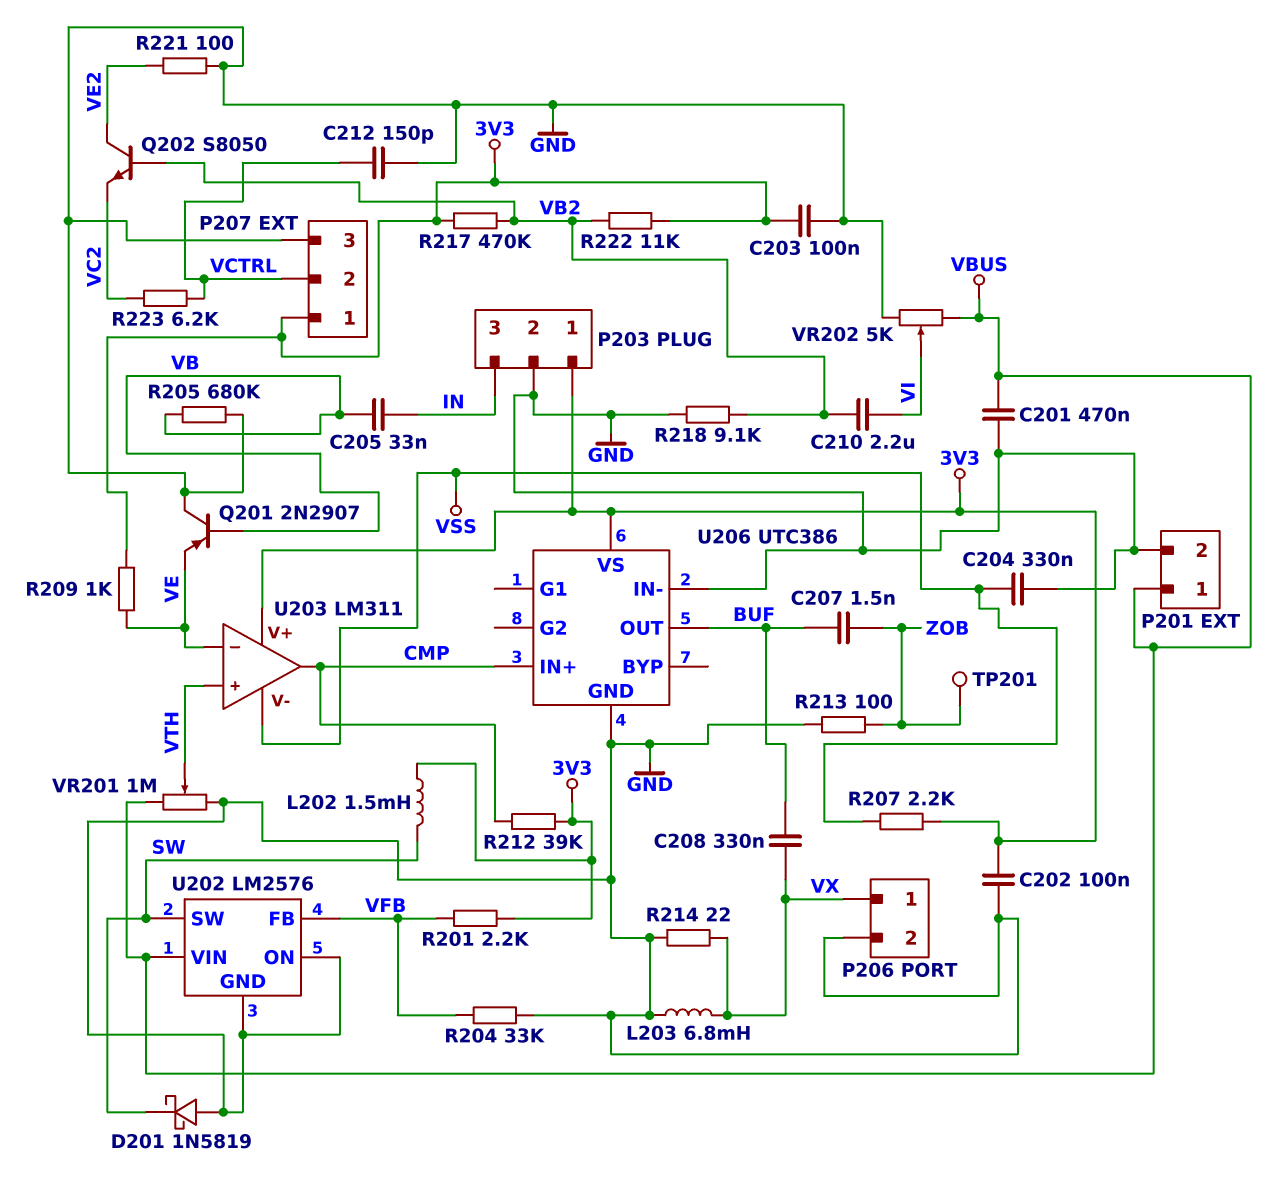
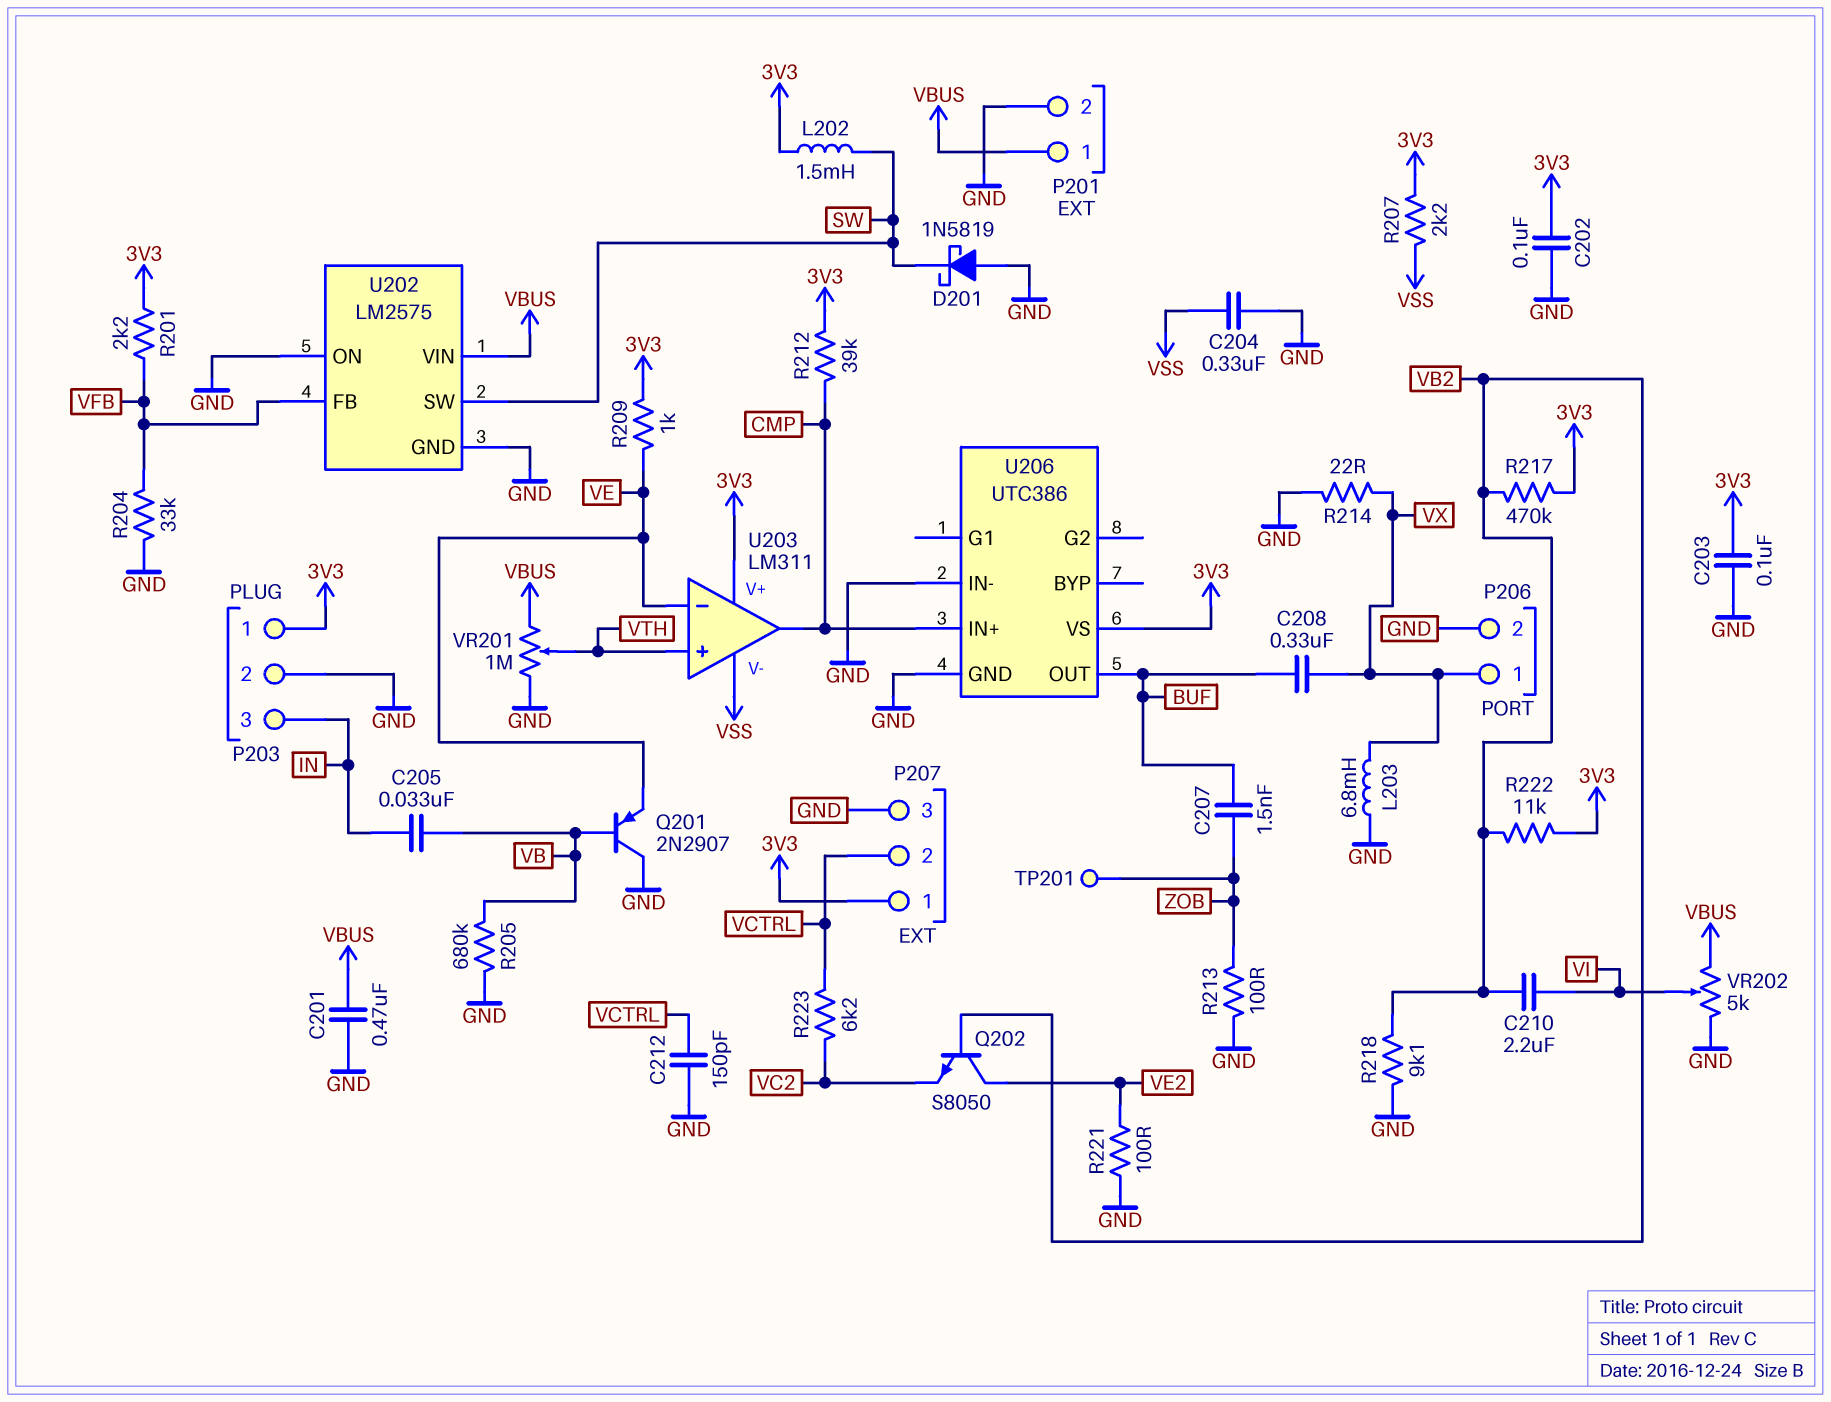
U202: LM2576 -> LM2575

